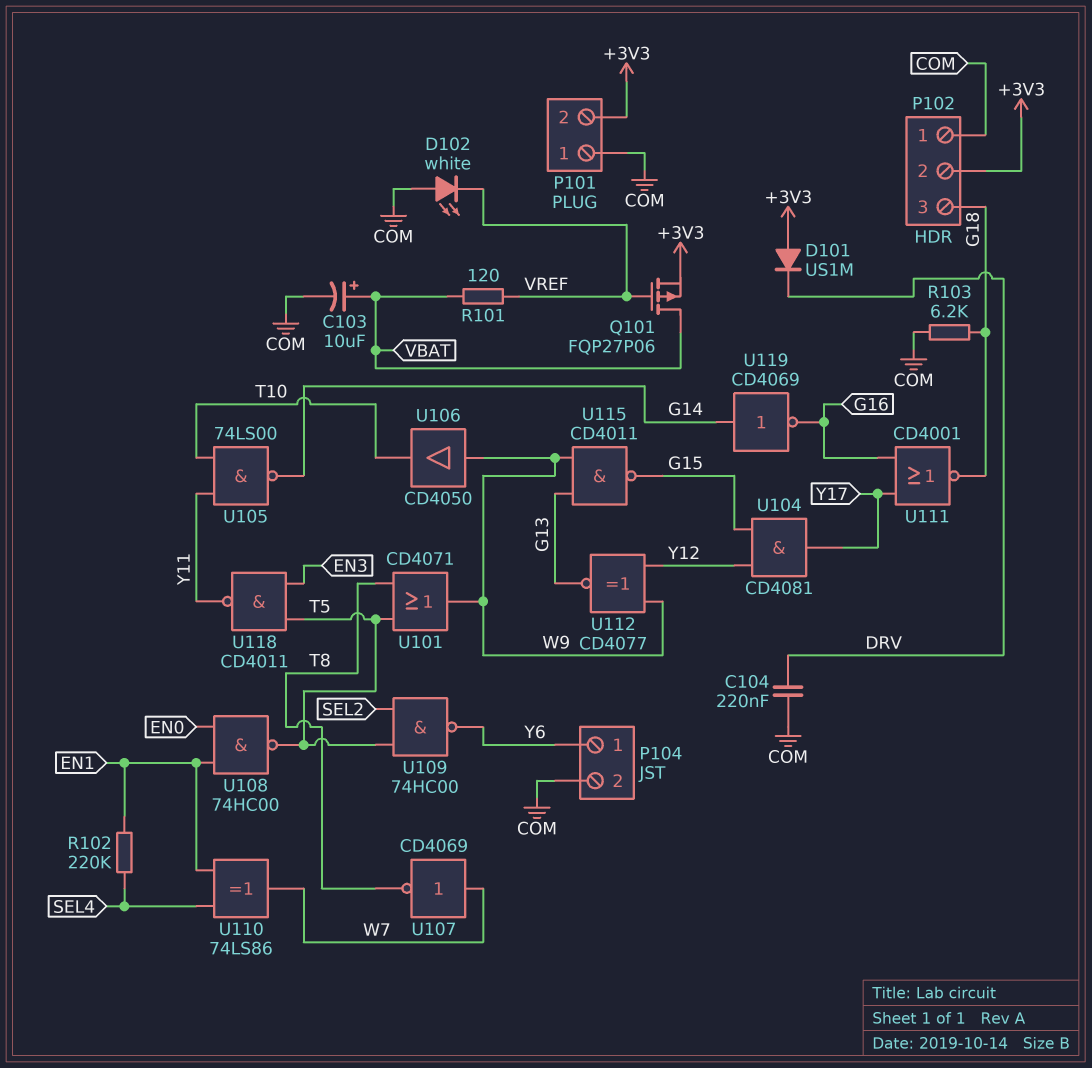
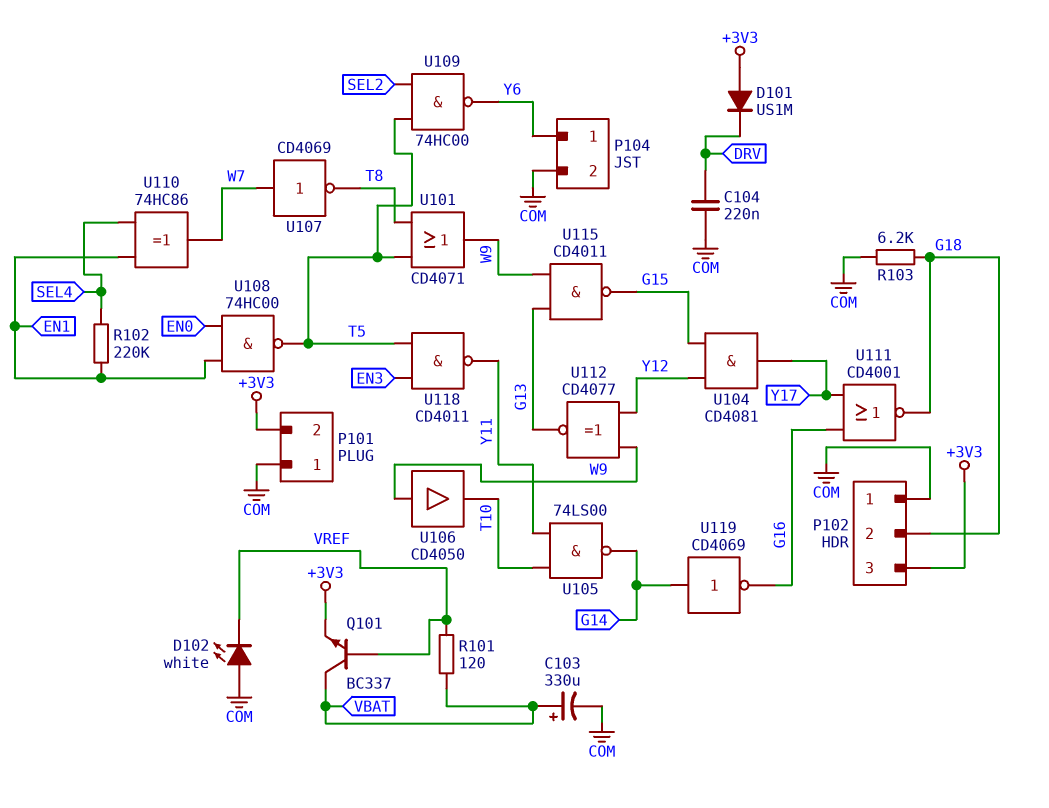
C103: 10uF (plus VBAT, minus COM) -> 330uF (plus VBAT, minus COM)
P102 pin 2: +3V3 -> G18
P102 pin 3: G18 -> +3V3
Q101: PMOS FQP27P06 (G VREF, D VBAT, S +3V3) -> NPN BC337 (B VREF, C VBAT, E +3V3)
U110: XOR 74LS86 (in EN1, in SEL4, out W7) -> XOR 74HC86 (in EN1, in SEL4, out W7)

